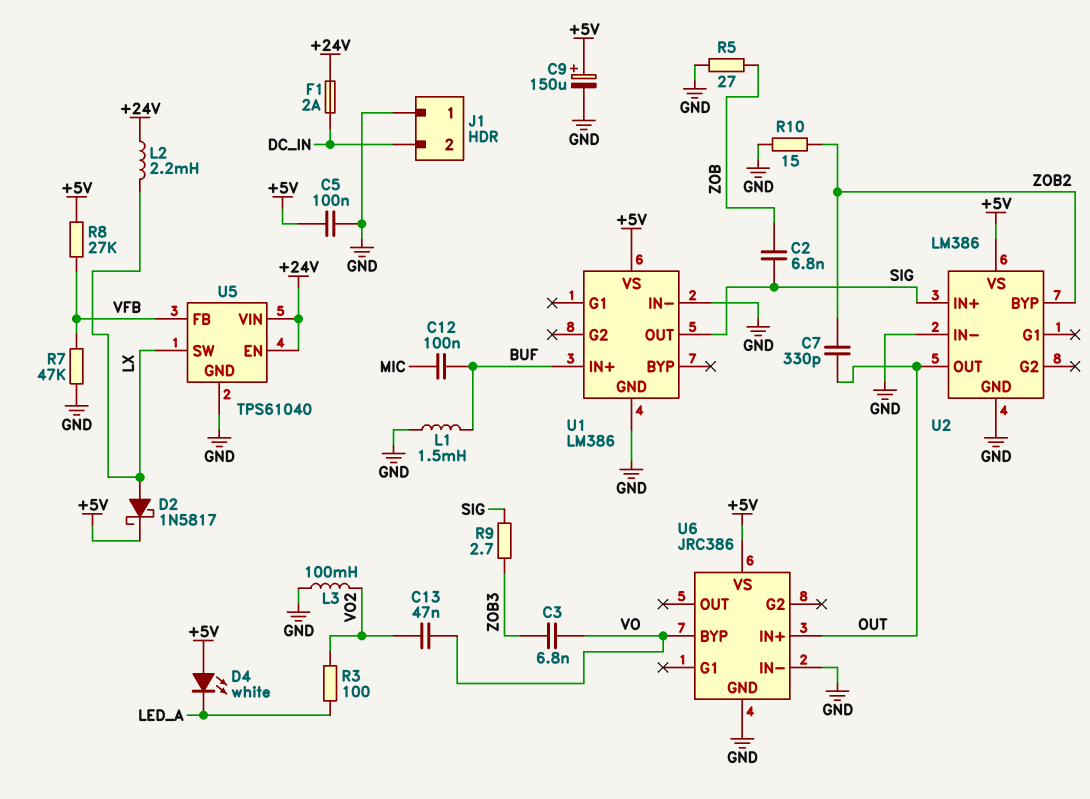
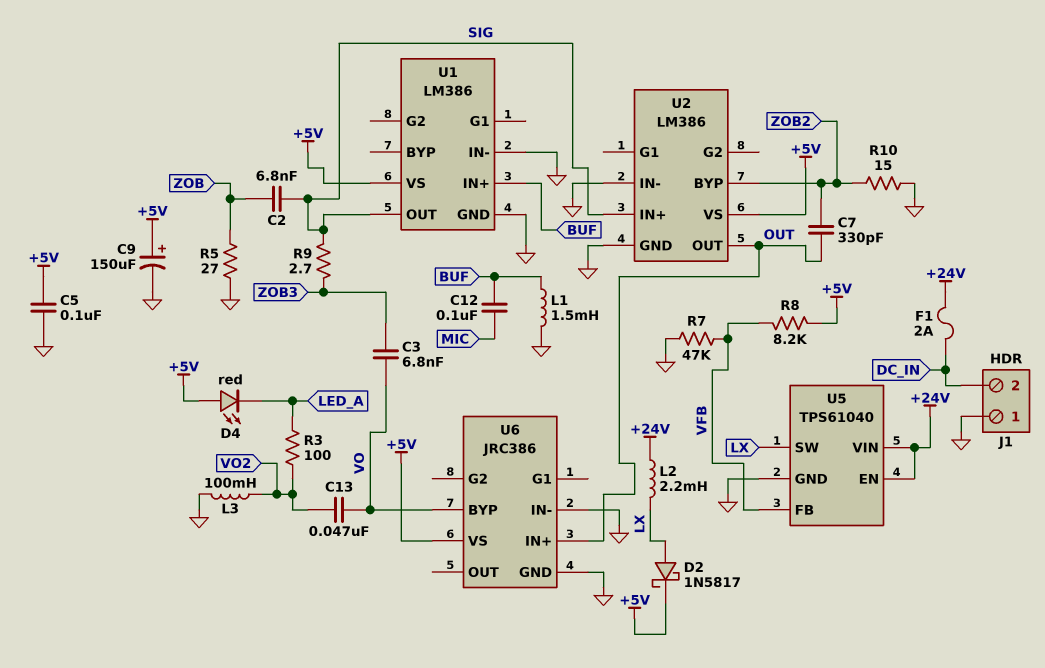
D4: LED white (A +5V, K LED_A) -> LED red (A +5V, K LED_A)
R8: 27k (+5V, VFB) -> 8.2k (+5V, VFB)

